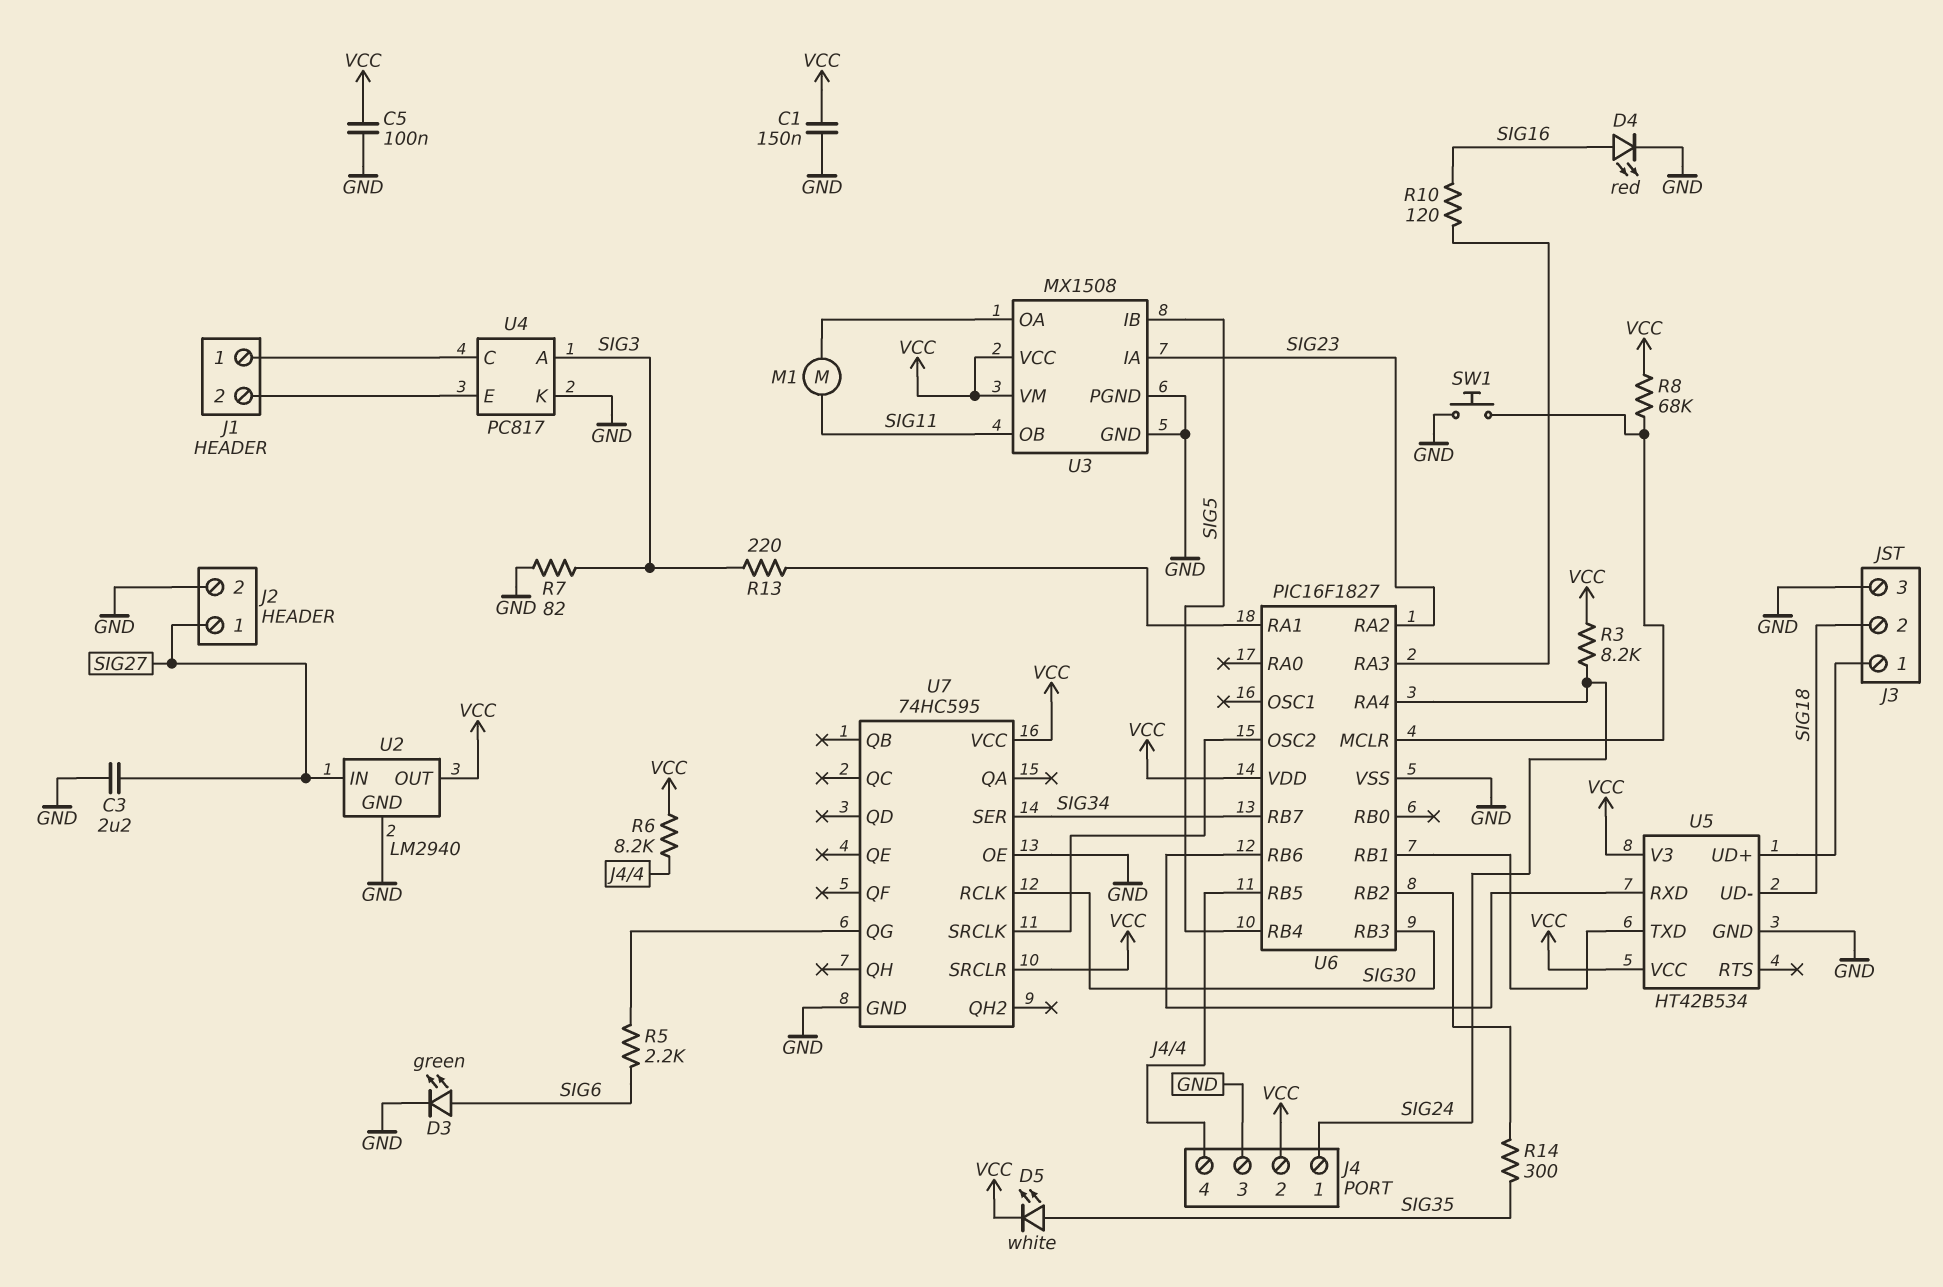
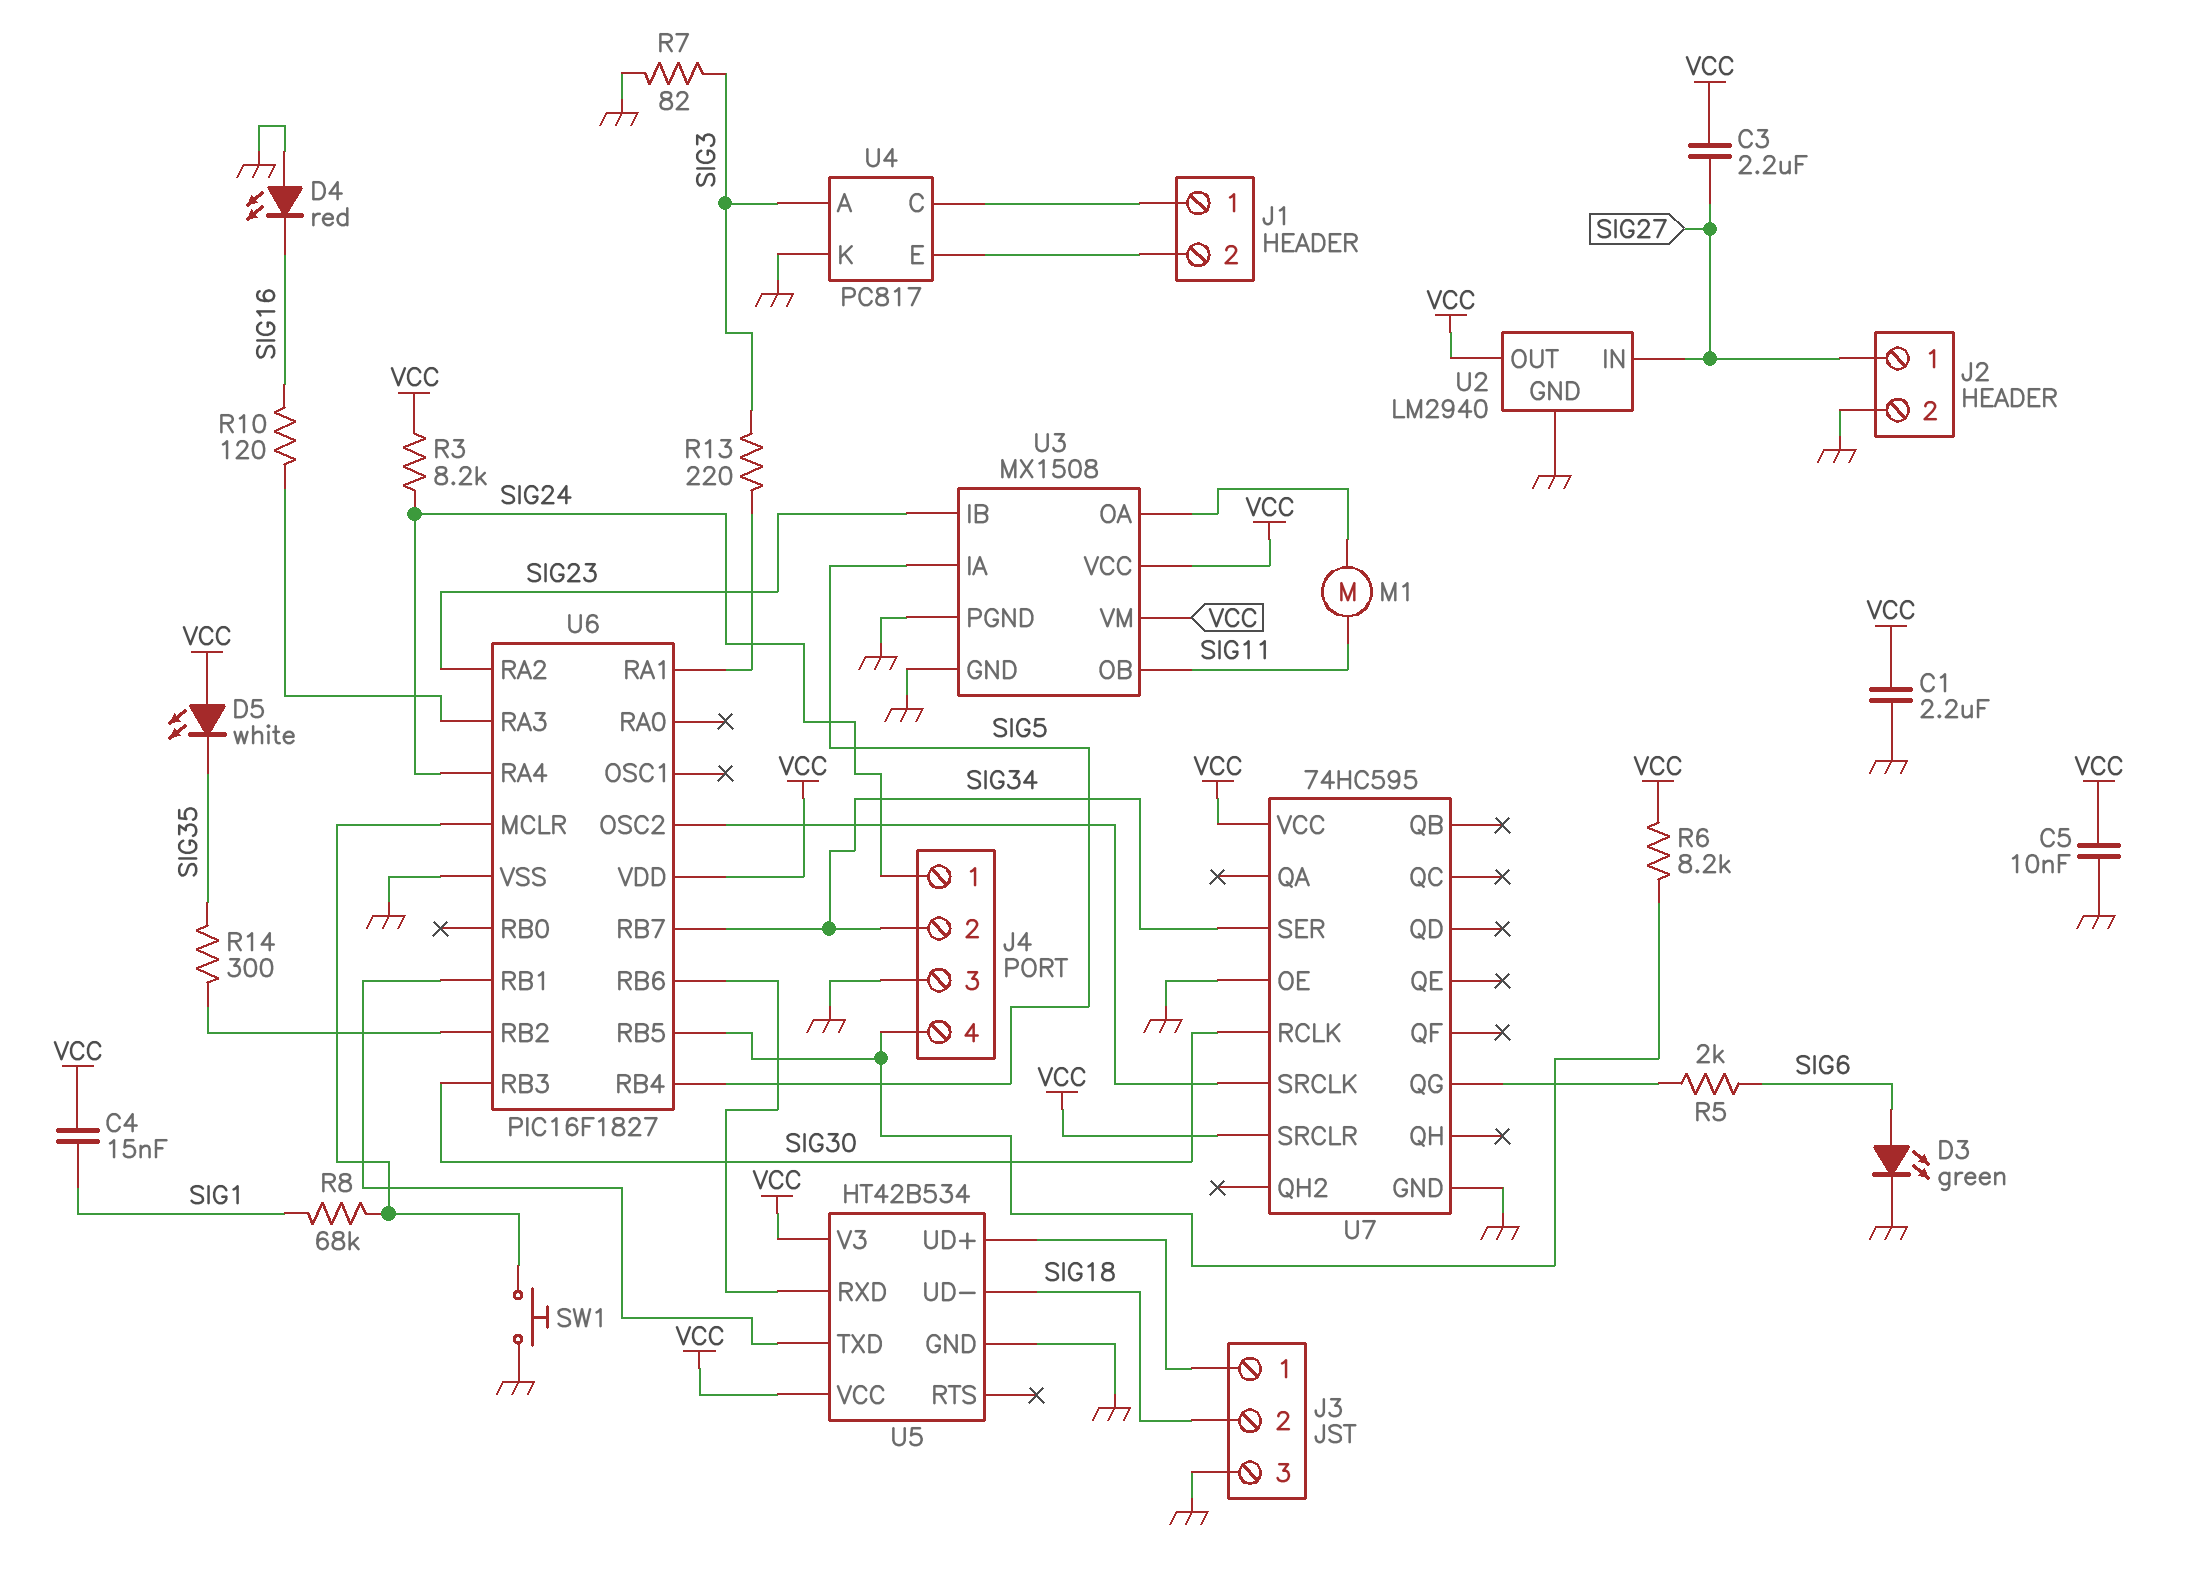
C1: 150nF (GND, VCC) -> 2.2uF (GND, VCC)
C3: 2.2uF (GND, SIG27) -> 2.2uF (SIG27, VCC)
C4: none -> 15nF (SIG1, VCC)
C5: 100nF (GND, VCC) -> 10nF (GND, VCC)
D4: LED red (A SIG16, K GND) -> LED red (A GND, K SIG16)
D5: LED white (A SIG35, K VCC) -> LED white (A VCC, K SIG35)
J4 pin 2: VCC -> SIG34
R5: 2.2k (SIG6, U7/QG) -> 2k (SIG6, U7/QG)
R8: 68k (U6/MCLR, VCC) -> 68k (SIG1, U6/MCLR)
U3 pin IA: SIG23 -> SIG5
U3 pin IB: SIG5 -> SIG23

